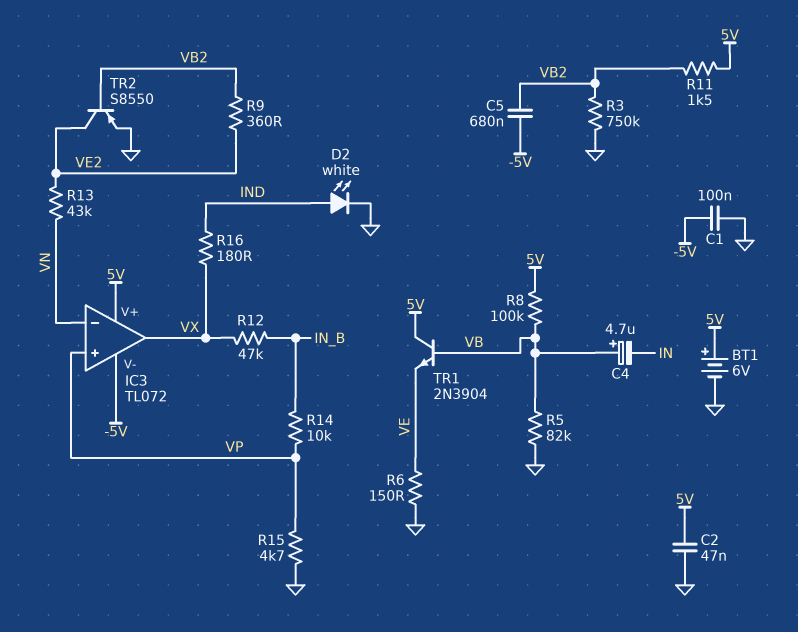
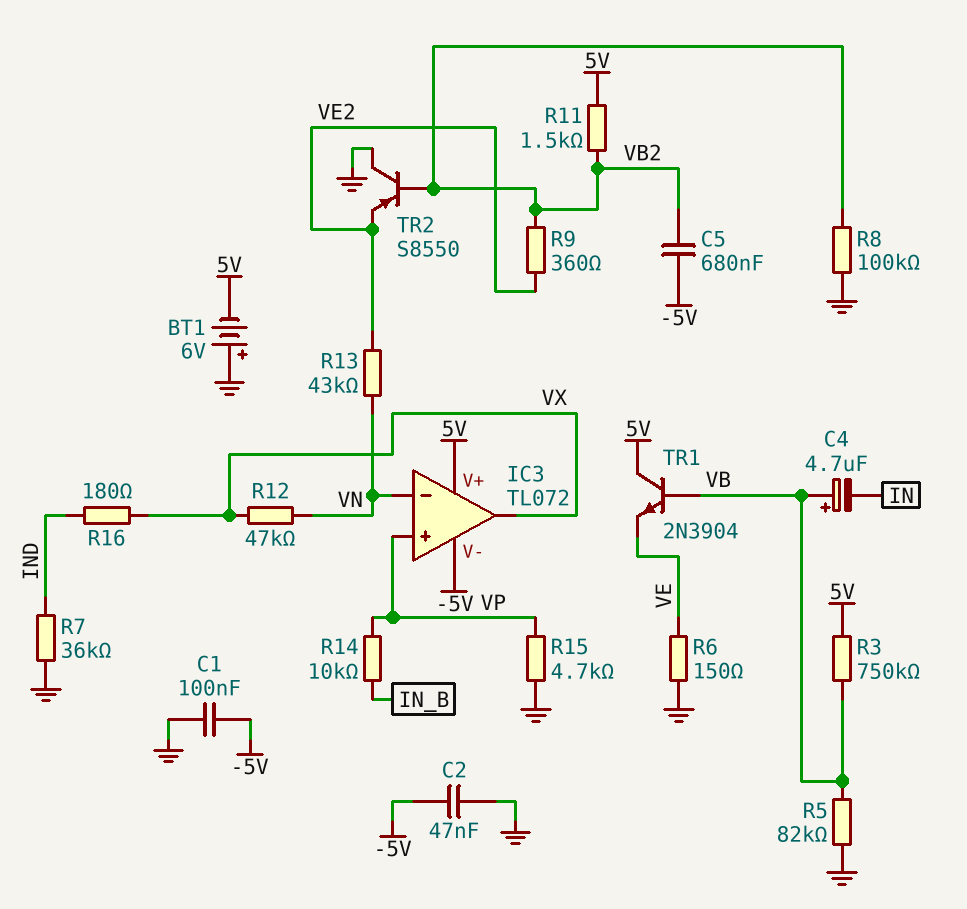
BT1: 6V (plus 5V, minus GND) -> 6V (plus GND, minus 5V)
C2: 47nF (5V, GND) -> 47nF (-5V, GND)
D2: LED white (A IND, K GND) -> none
R3: 750k (GND, VB2) -> 750k (5V, VB)
R7: none -> 36k (GND, IND)
R8: 100k (5V, VB) -> 100k (GND, VB2)
R12: 47k (IN_B, VX) -> 47k (VN, VX)
TR2: PNP S8550 (B VB2, C VE2, E GND) -> PNP S8550 (B VB2, C GND, E VE2)

